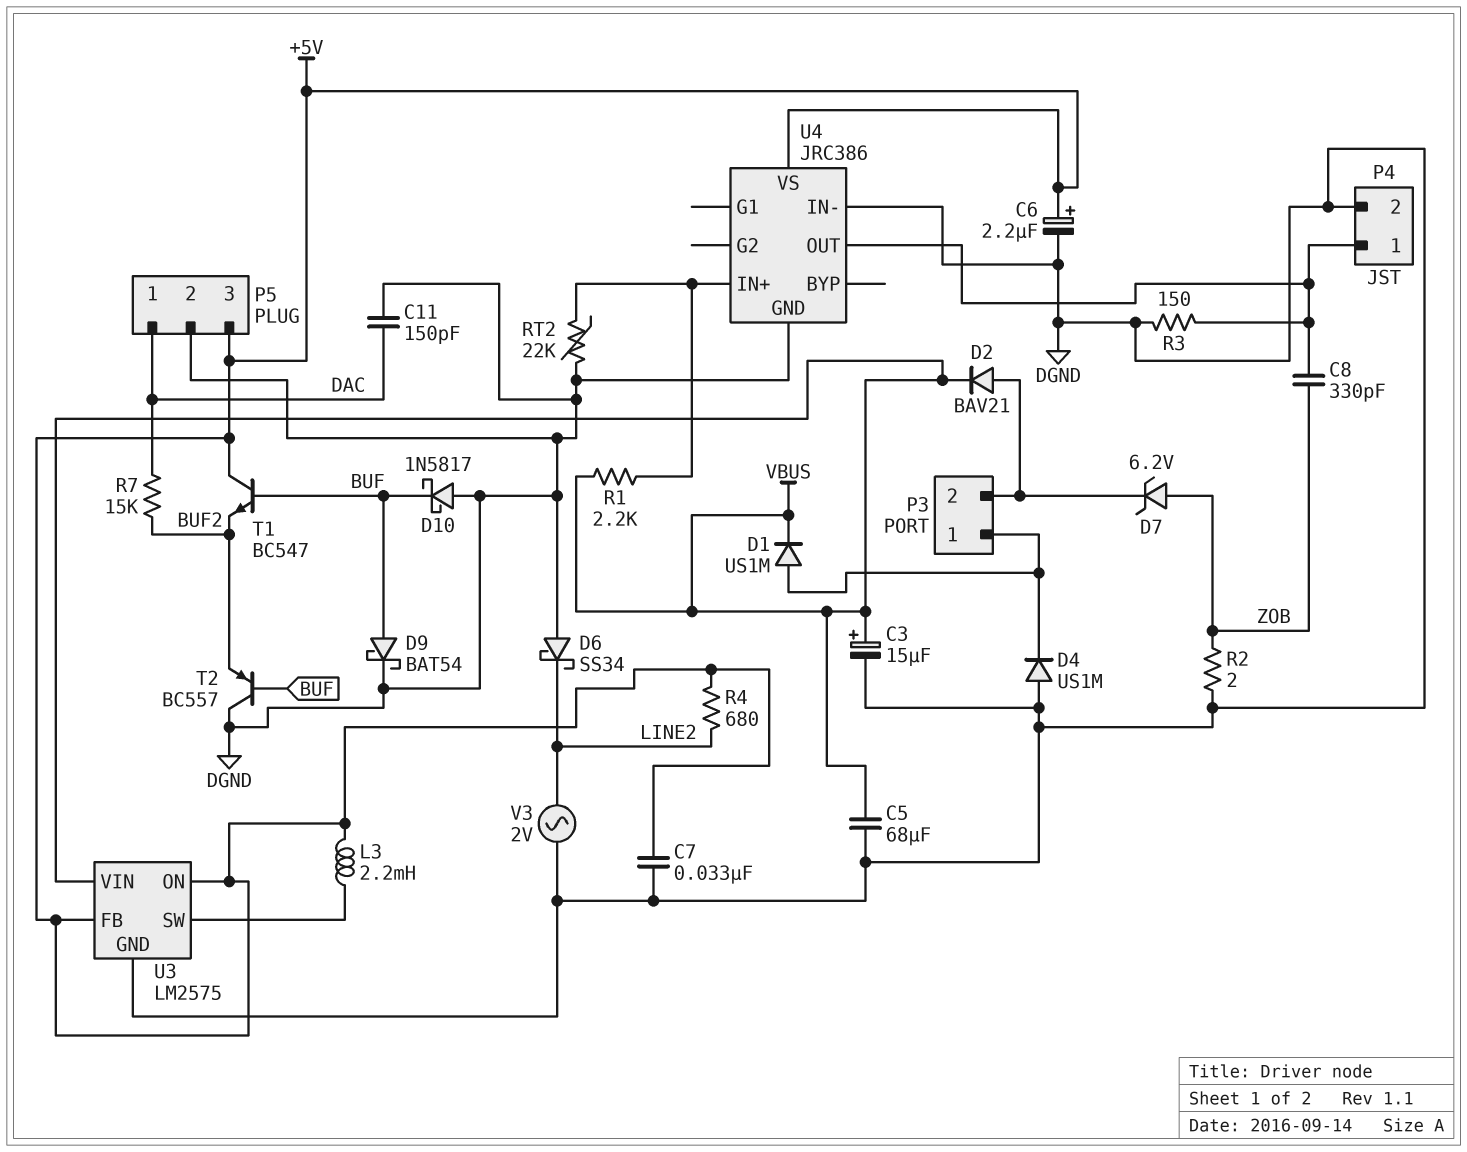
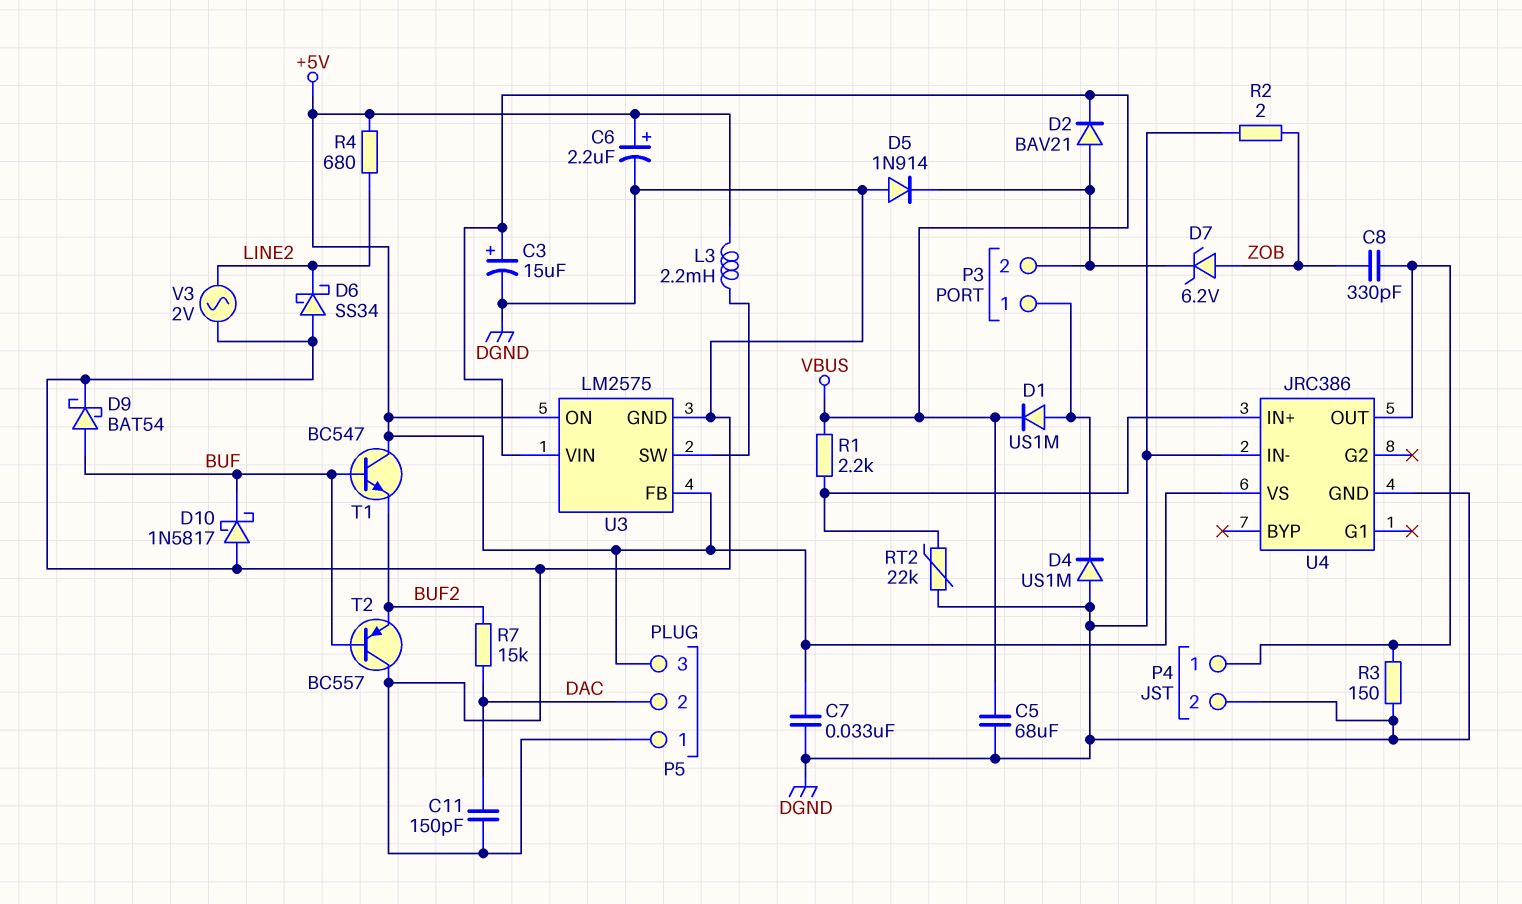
D5: none -> diode 1N914 (A DGND, K P3/2)
P5 pin 1: DAC -> DGND
P5 pin 2: DGND -> DAC

